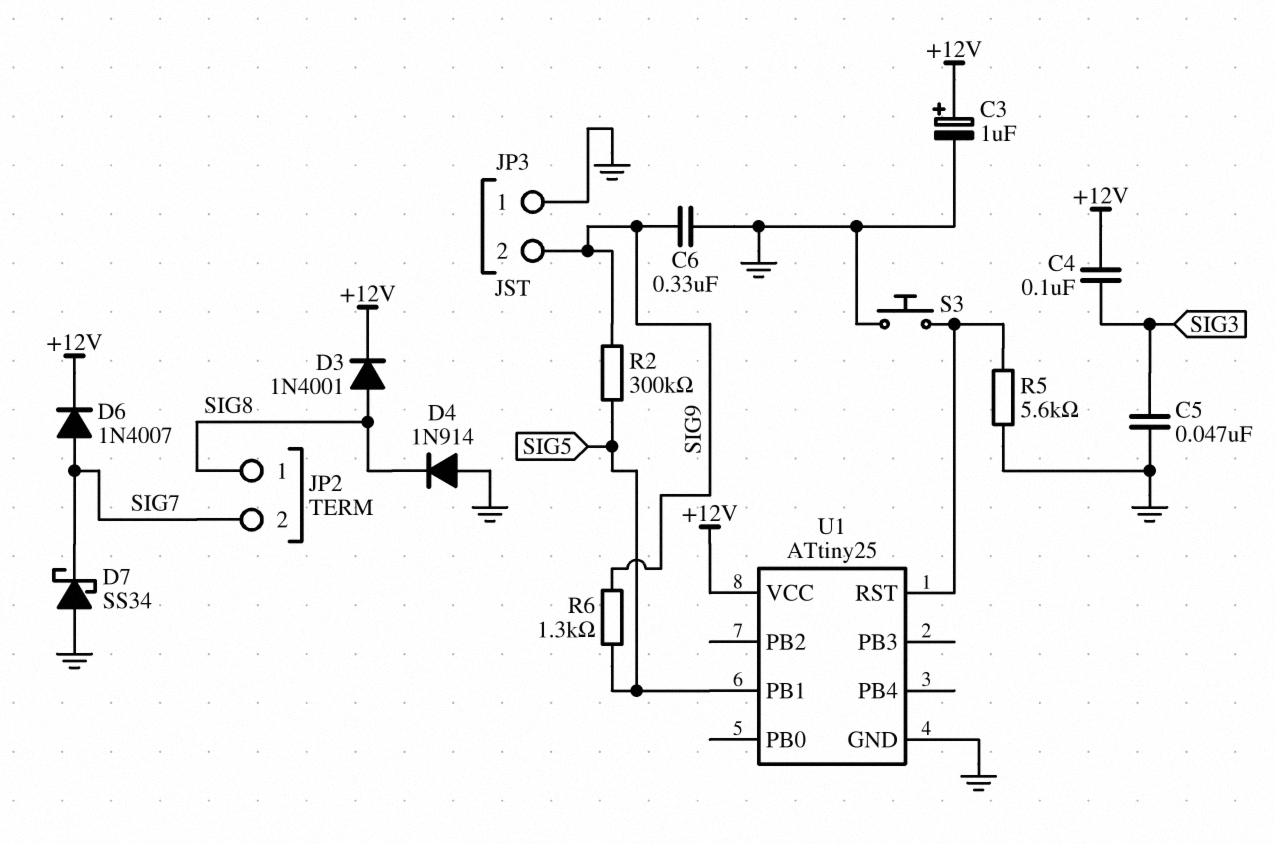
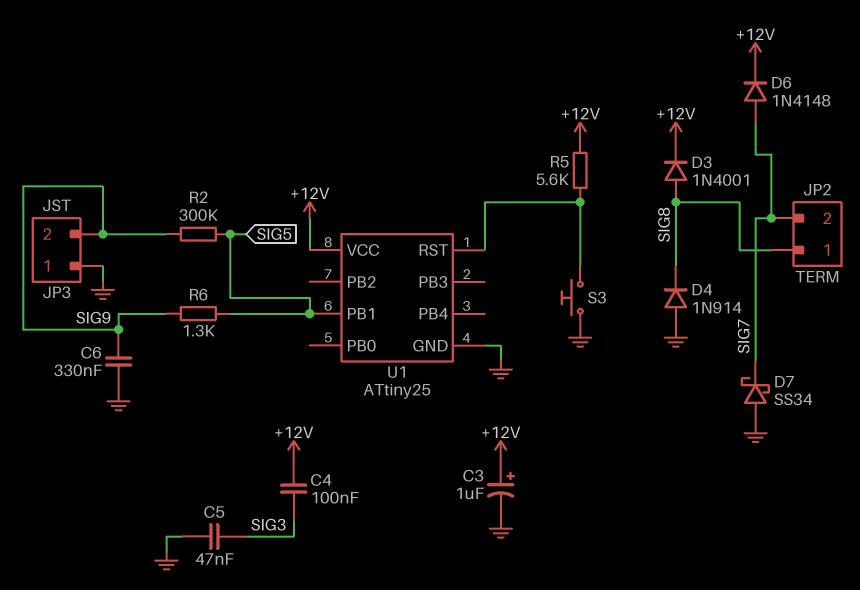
D6: diode 1N4007 (A SIG7, K +12V) -> diode 1N4148 (A SIG7, K +12V)
R5: 5.6k (GND, U1/RST) -> 5.6k (+12V, U1/RST)

